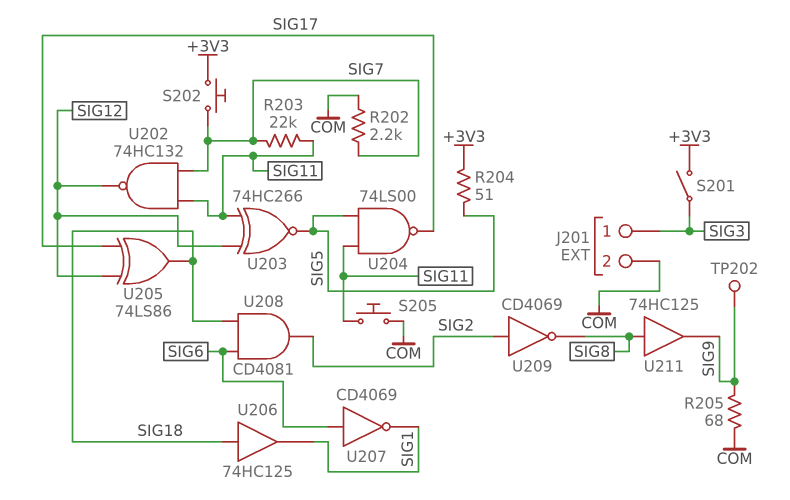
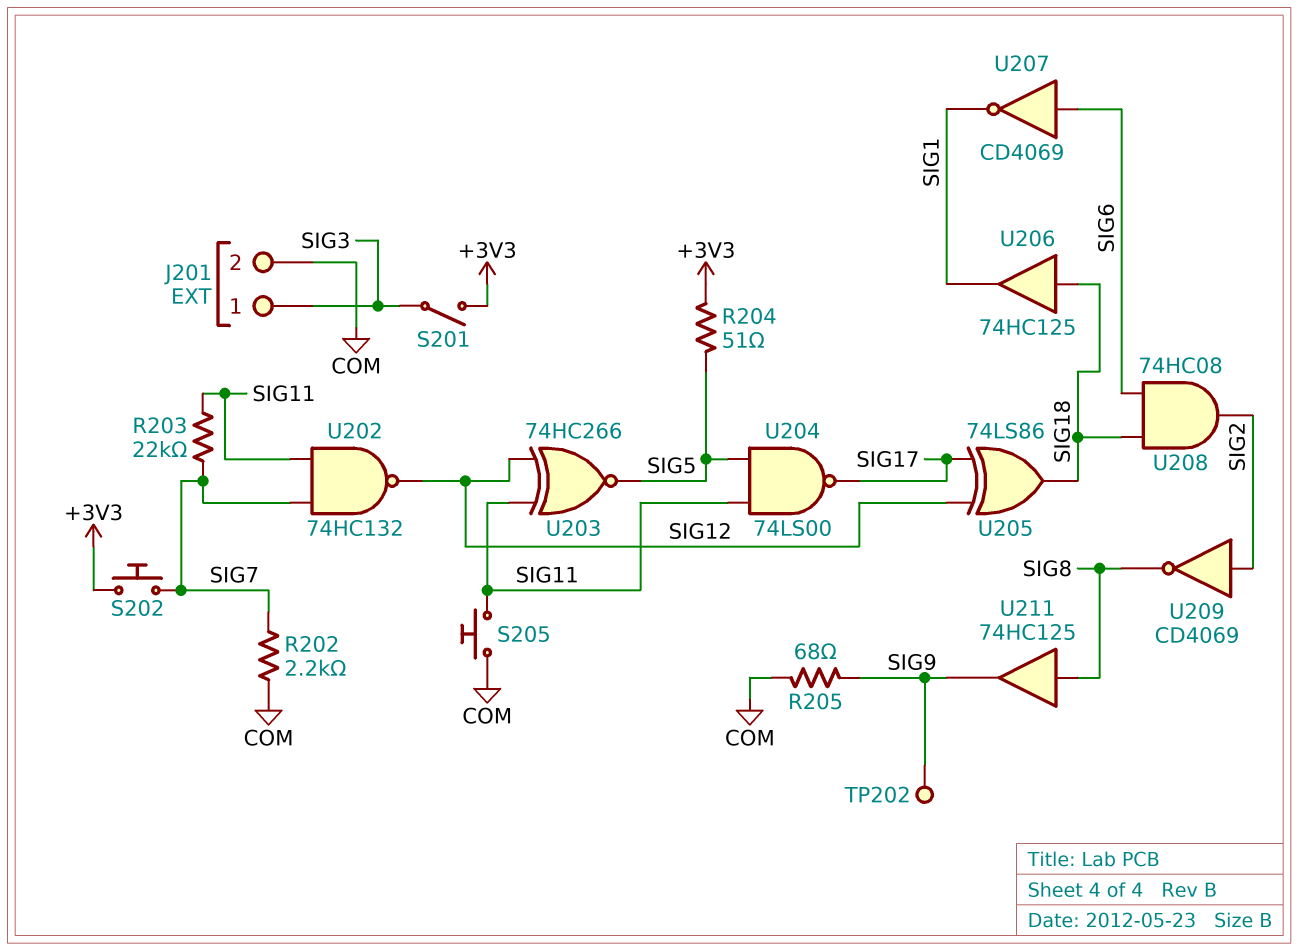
U208: AND CD4081 (in SIG6, in SIG18, out SIG2) -> AND 74HC08 (in SIG6, in SIG18, out SIG2)

